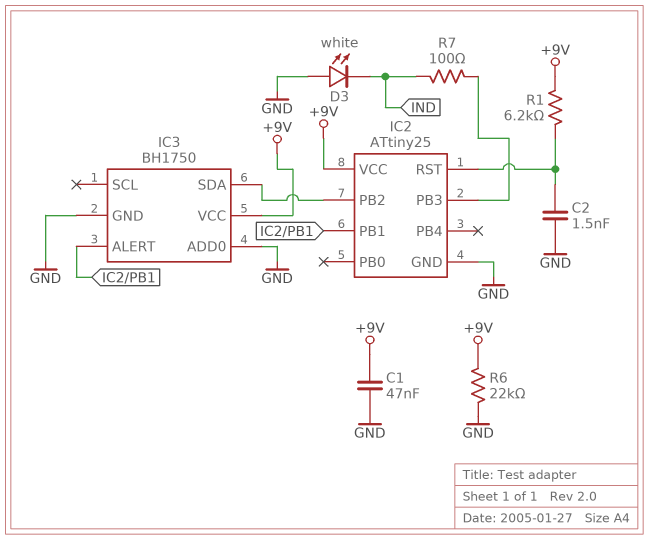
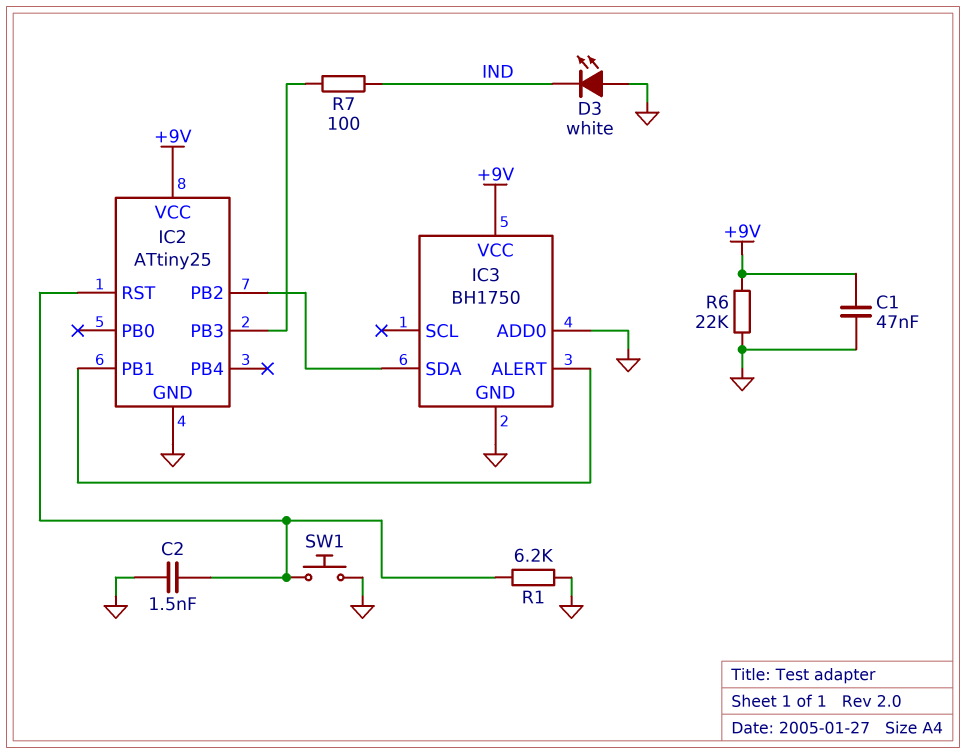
R1: 6.2k (+9V, IC2/RST) -> 6.2k (GND, IC2/RST)
SW1: none -> button (GND, IC2/RST)

